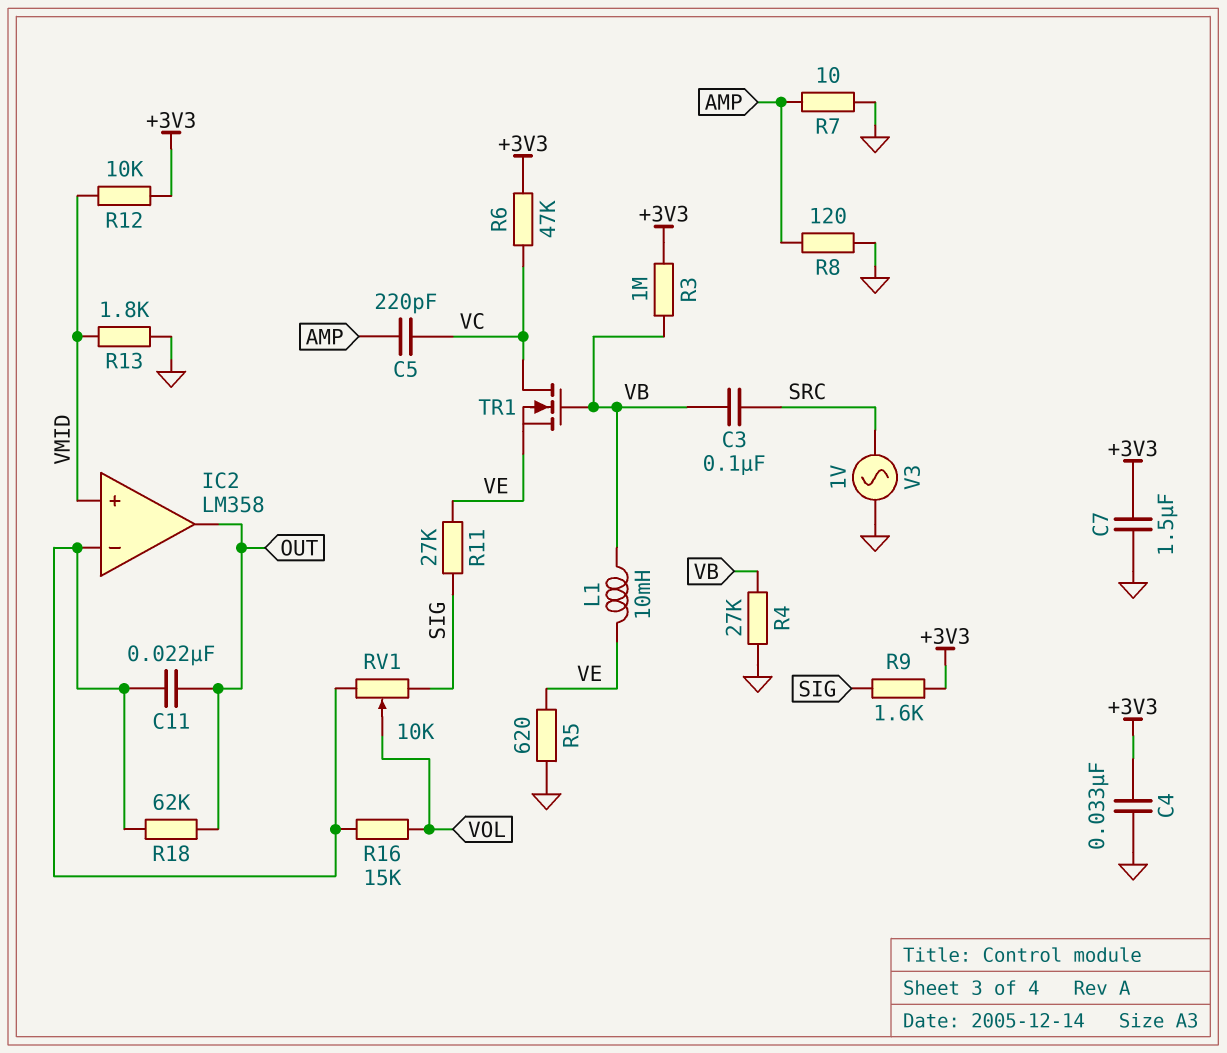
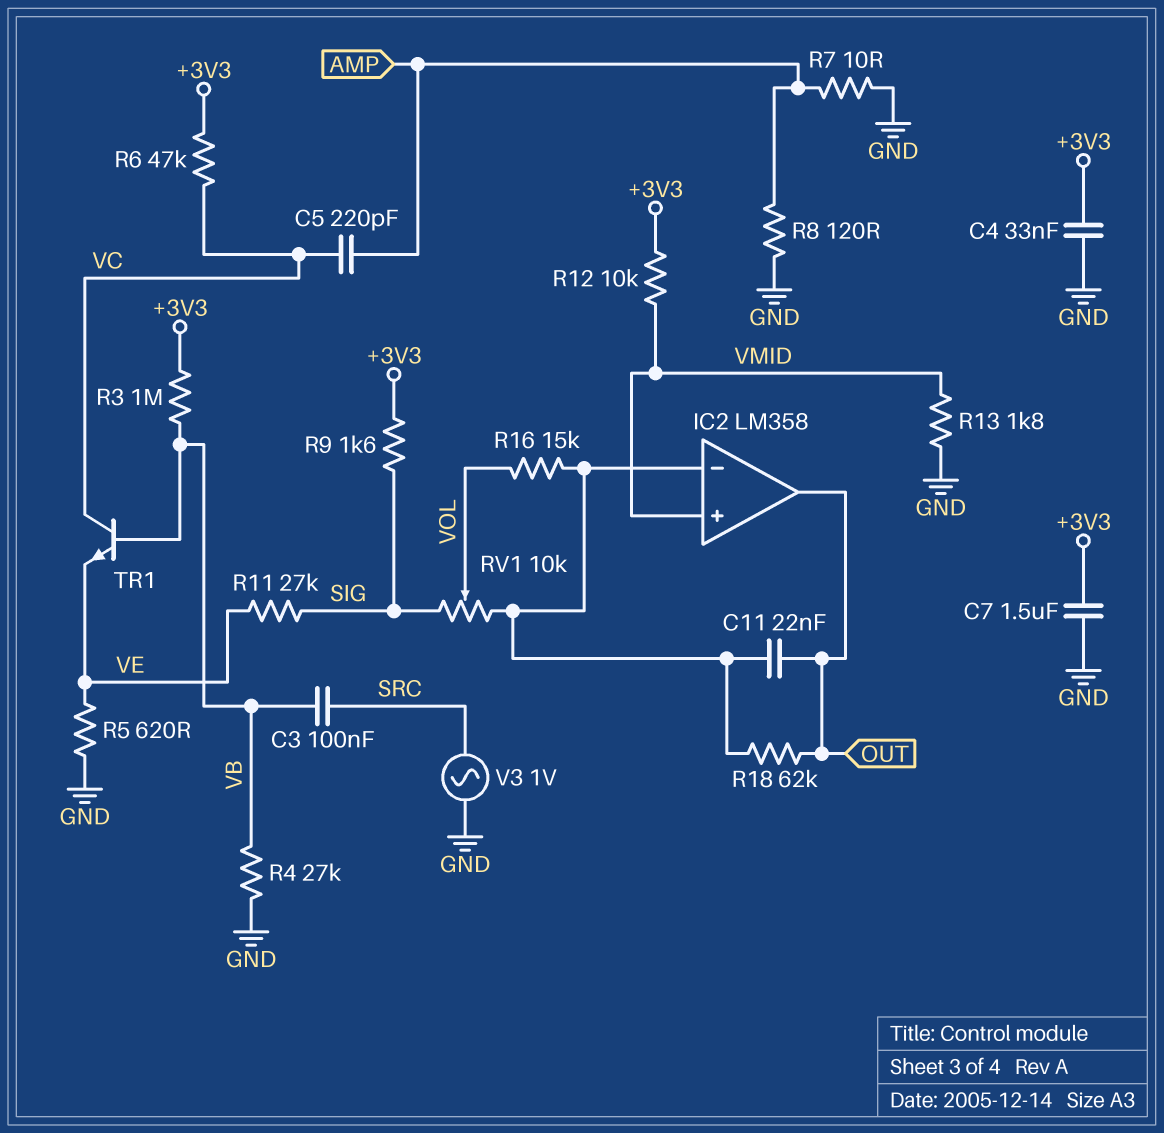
L1: 10mH (VB, VE) -> none
TR1: NMOS (G VB, D VC, S VE) -> NPN (B VB, C VC, E VE)

